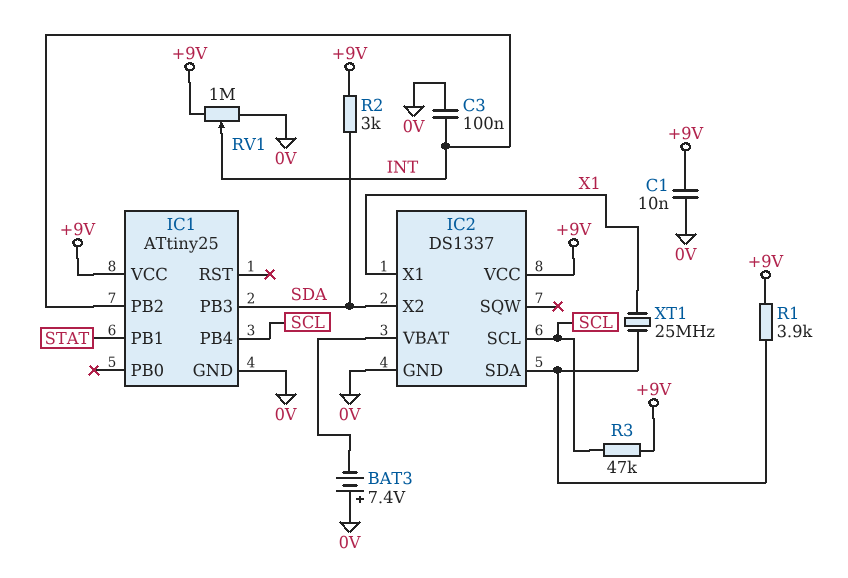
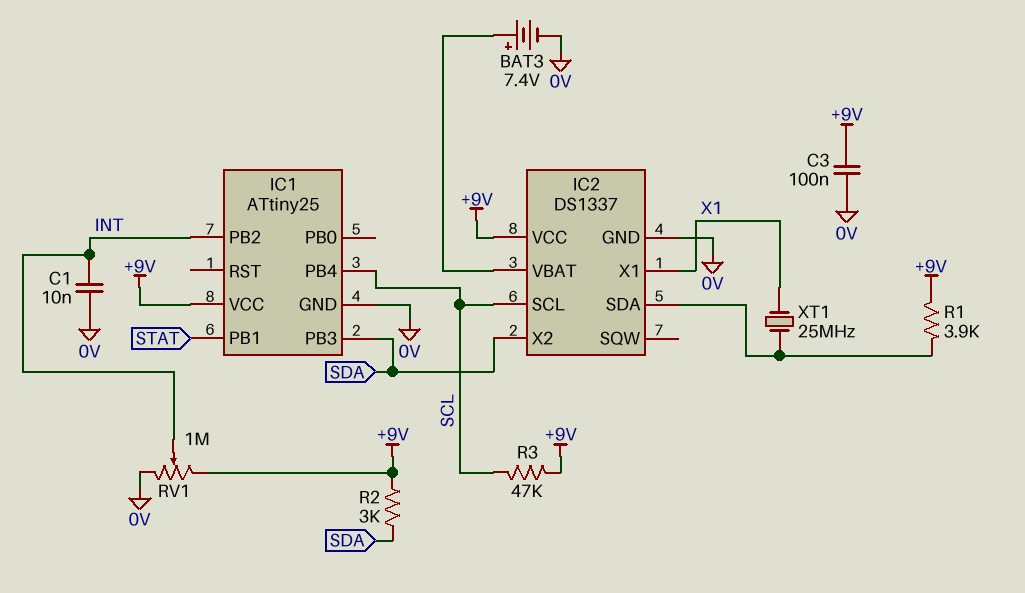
BAT3: 7.4V (plus 0V, minus IC2/VBAT) -> 7.4V (plus IC2/VBAT, minus 0V)
C1: 10nF (+9V, 0V) -> 10nF (0V, INT)
C3: 100nF (0V, INT) -> 100nF (+9V, 0V)

